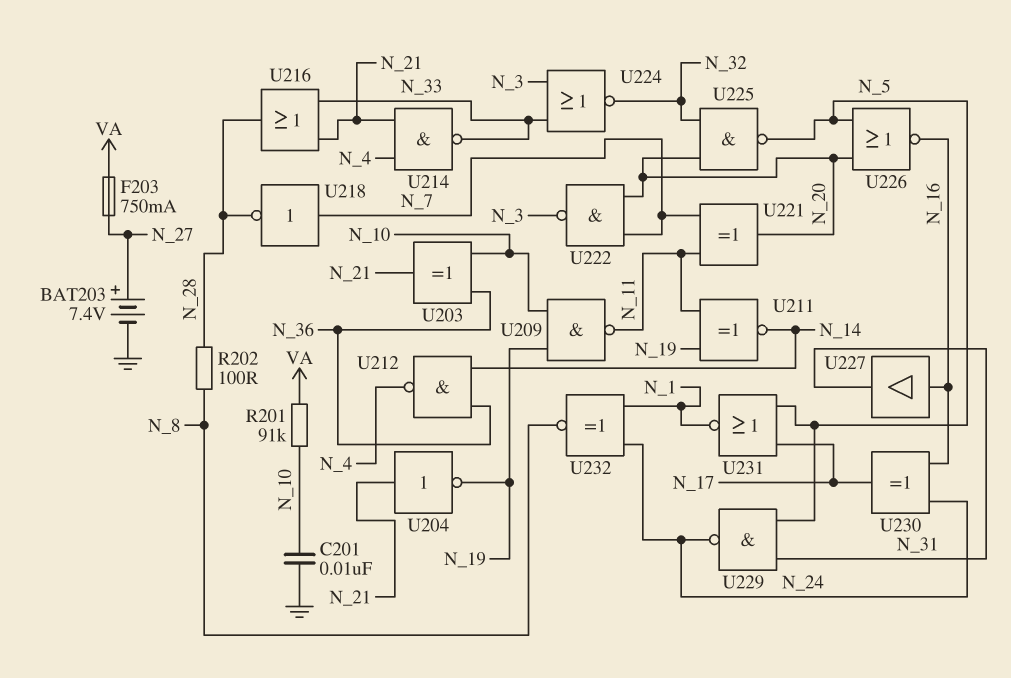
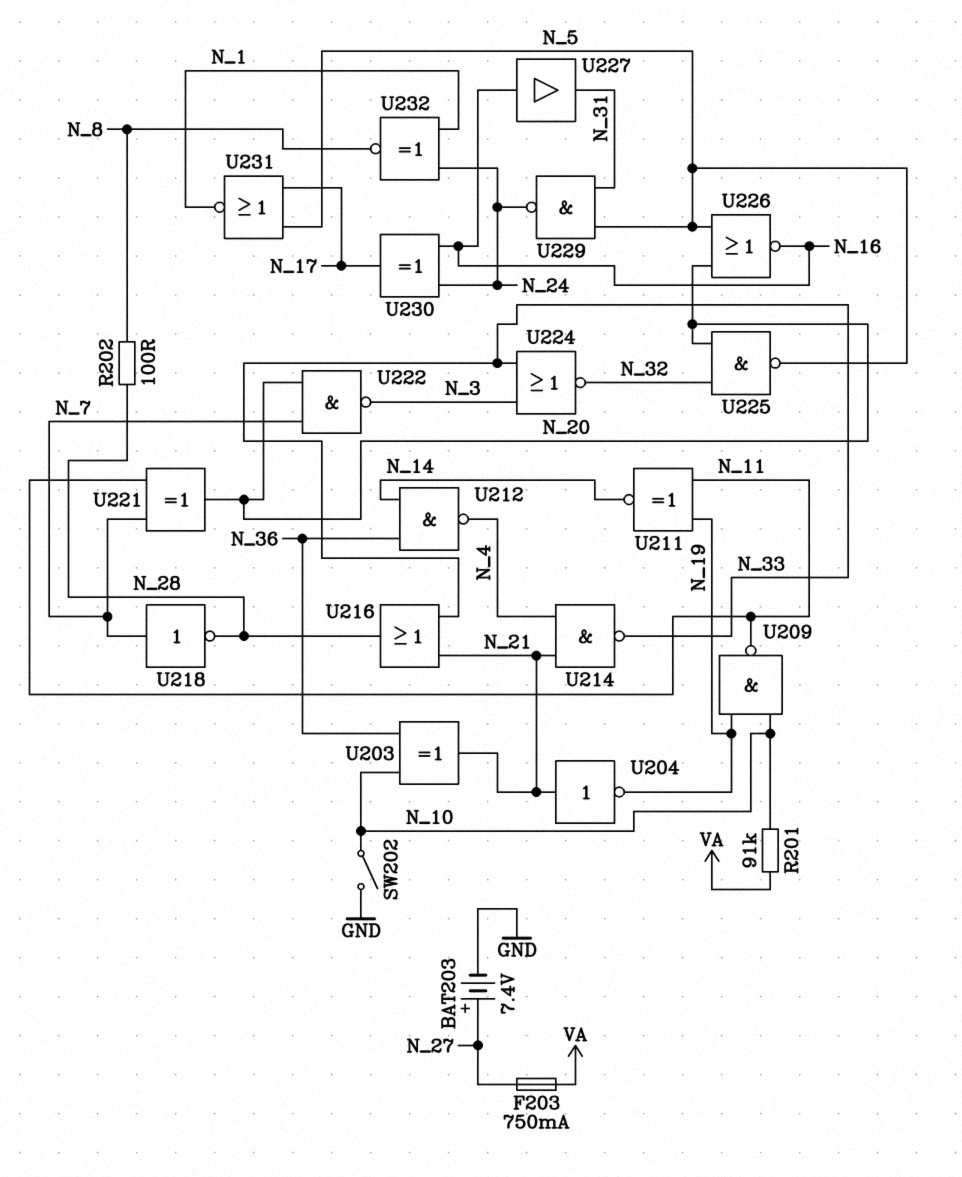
C201: 10nF (GND, N_10) -> none
SW202: none -> switch (GND, N_10)

